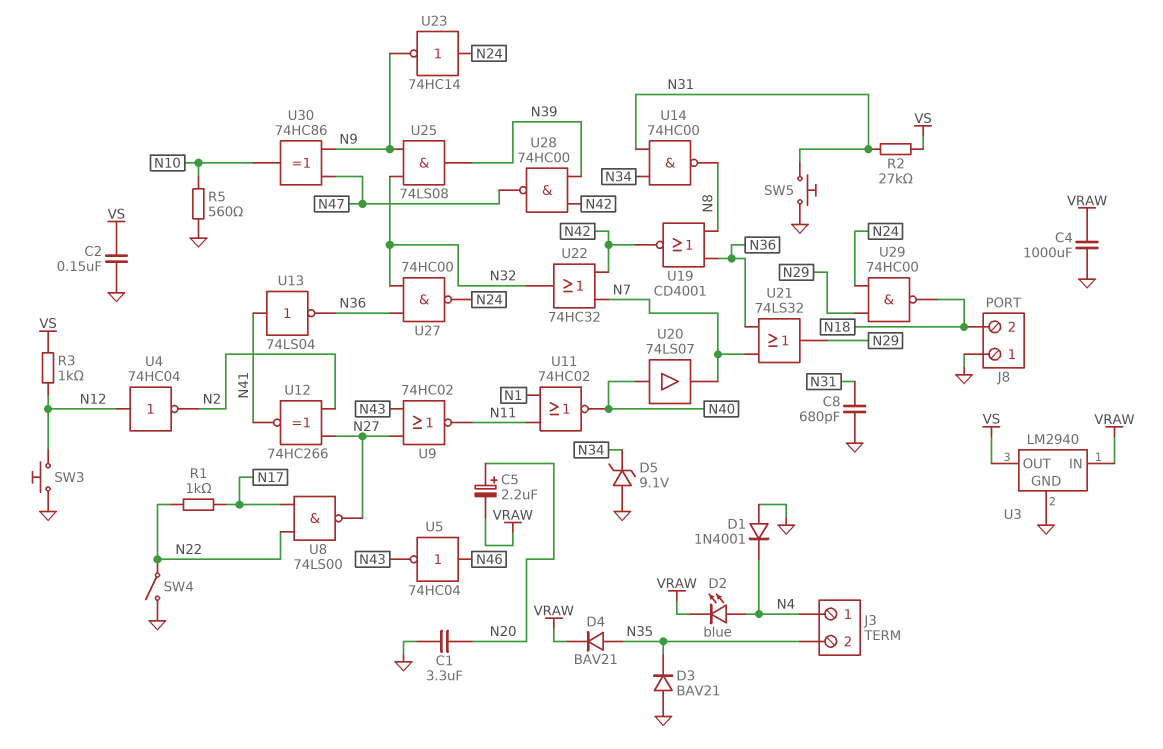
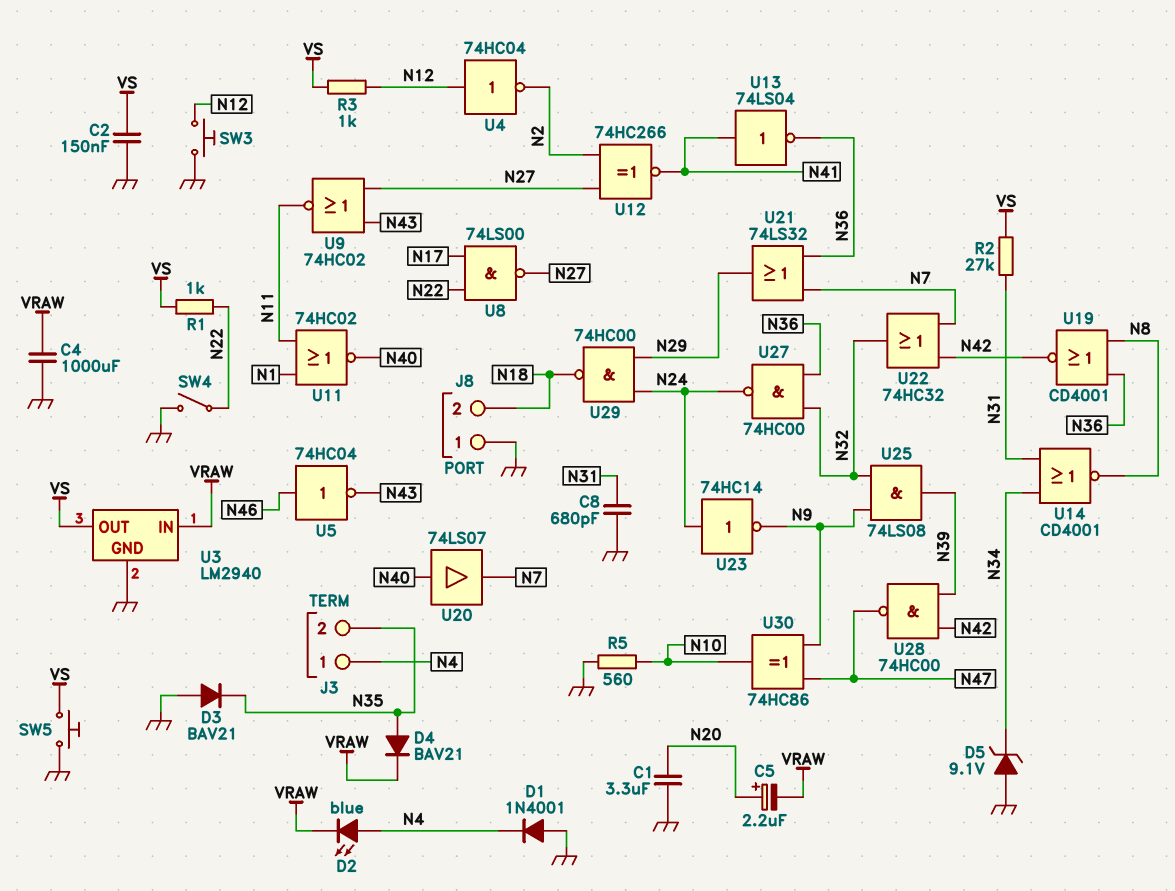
R1: 1k (N17, N22) -> 1k (N22, VS)
SW5: button (GND, N31) -> button (GND, VS)
U14: NAND 74HC00 (in N31, in N34, out N8) -> NOR CD4001 (in N31, in N34, out N8)

